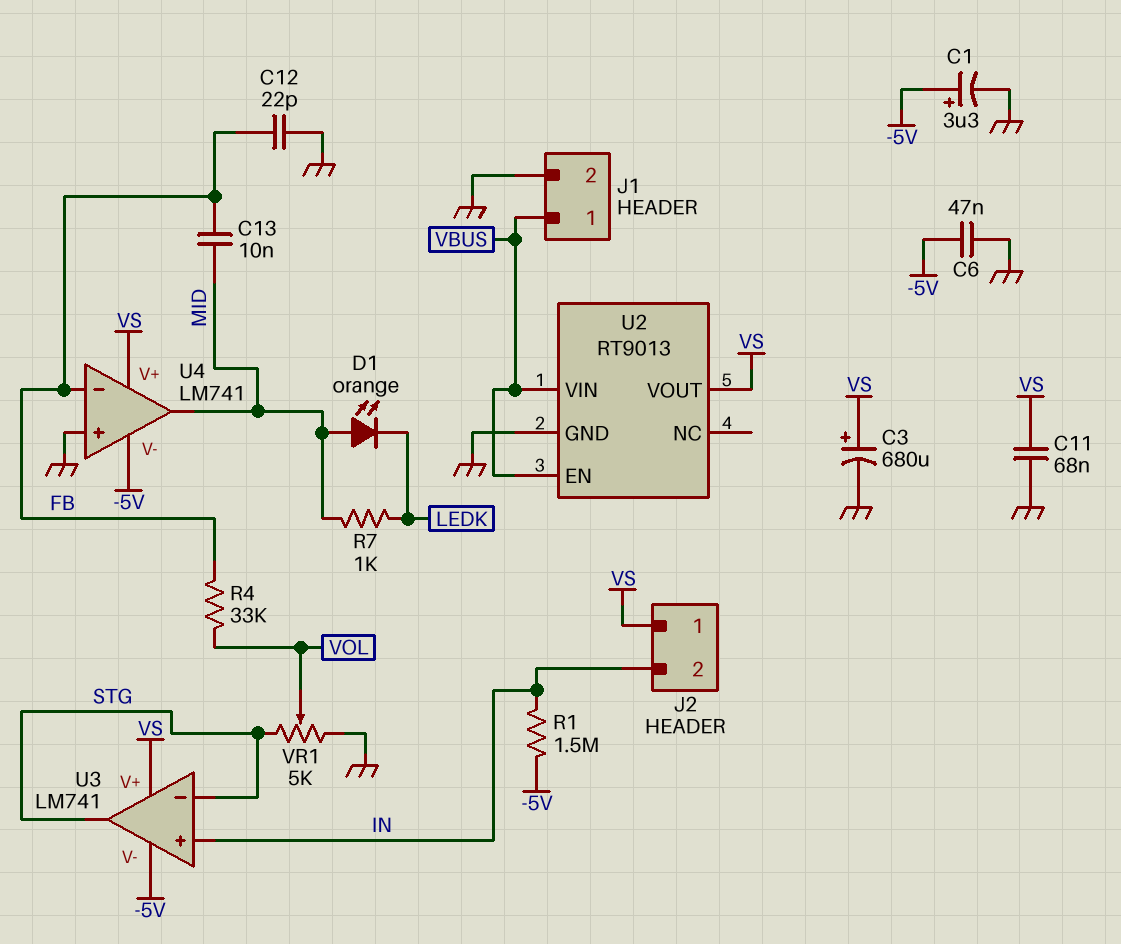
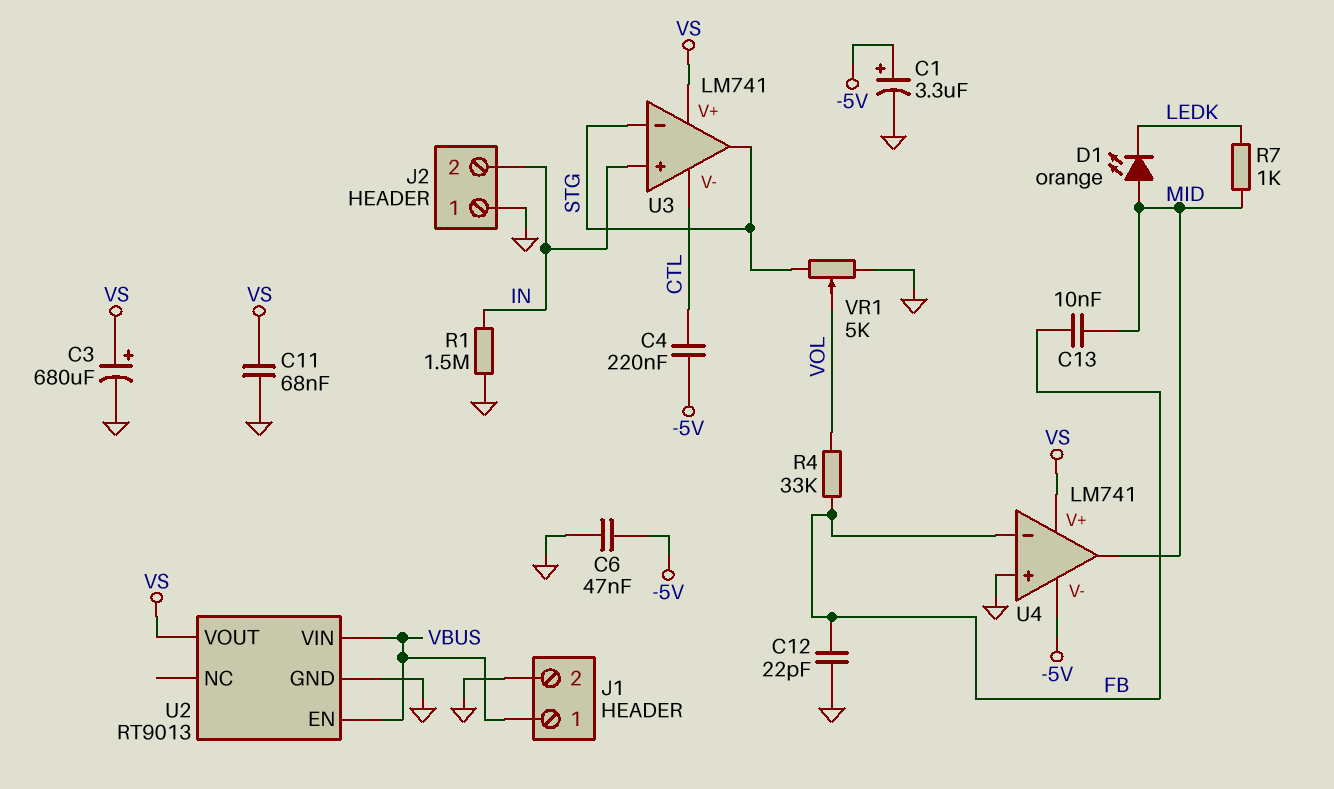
C4: none -> 220nF (-5V, CTL)
J2 pin 1: VS -> GND
R1: 1.5M (-5V, IN) -> 1.5M (GND, IN)
U3 pin V-: -5V -> CTL

